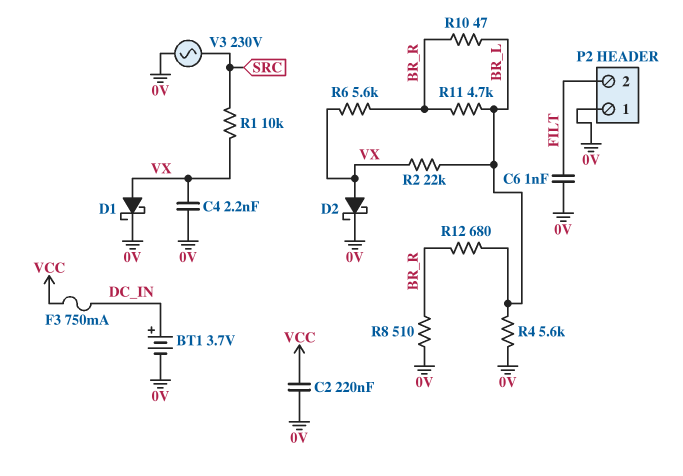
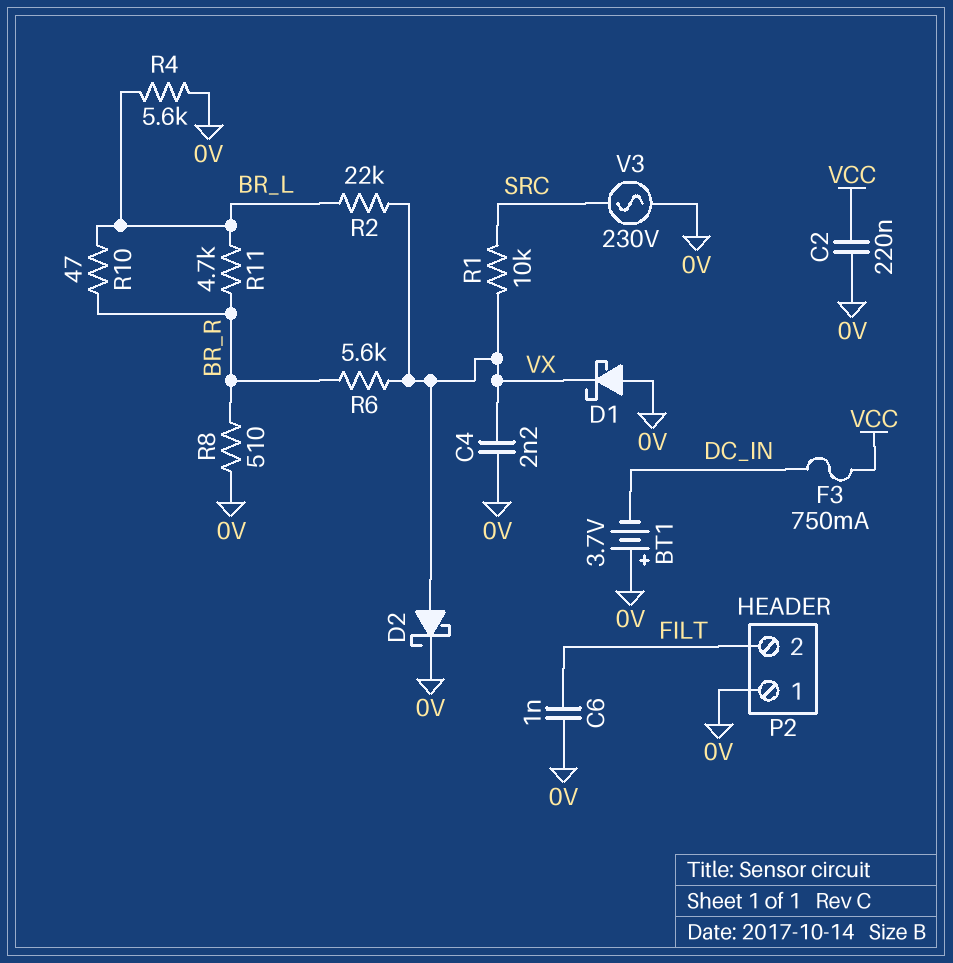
BT1: 3.7V (plus DC_IN, minus 0V) -> 3.7V (plus 0V, minus DC_IN)
D1: schottky (A VX, K 0V) -> schottky (A 0V, K VX)
R12: 680 (BR_L, BR_R) -> none

